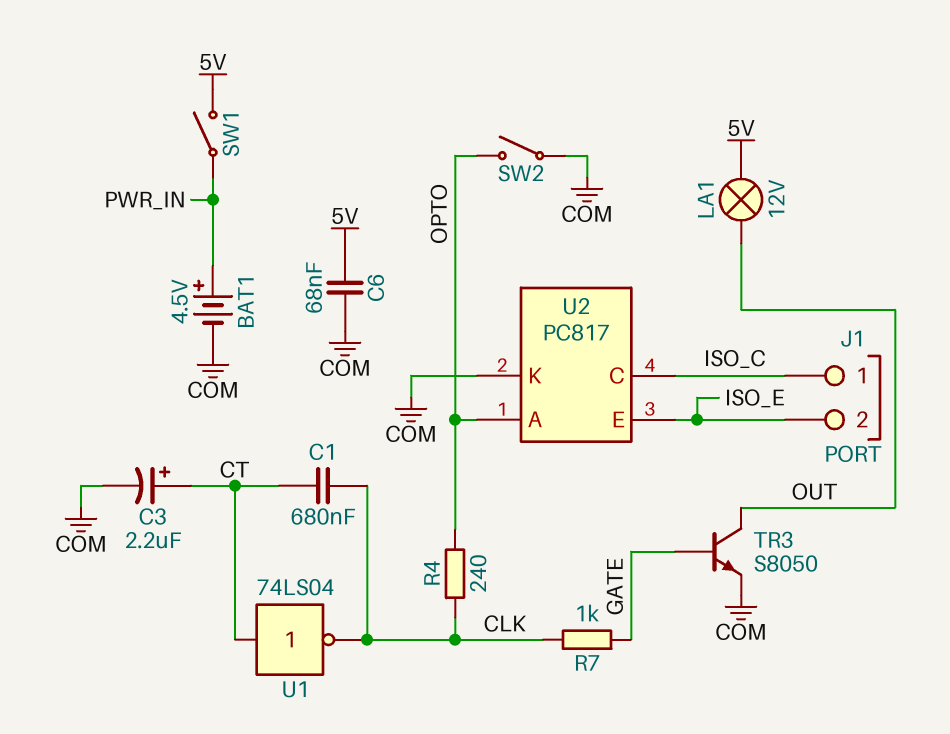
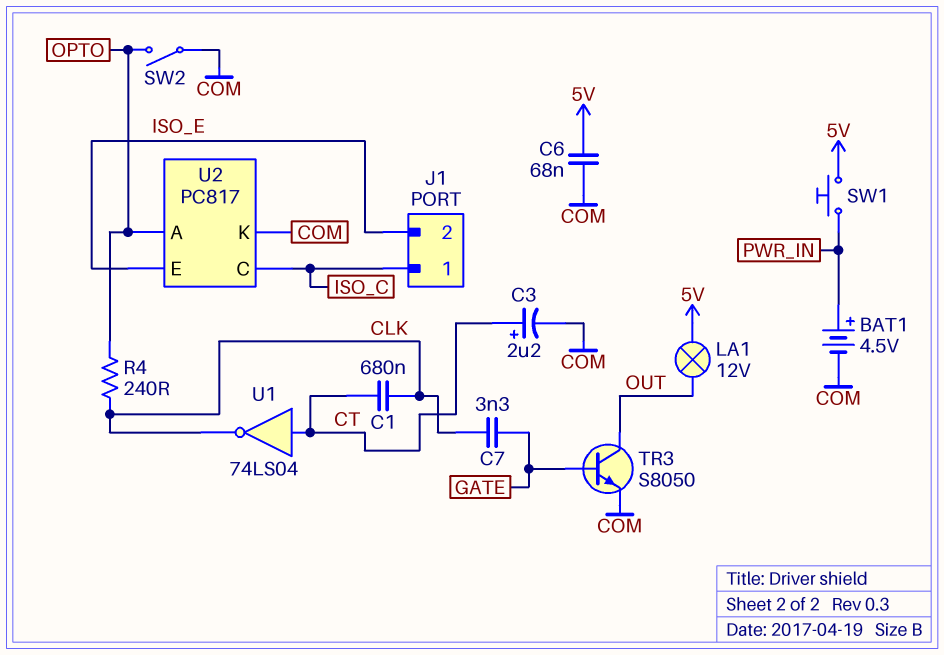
C7: none -> 3.3nF (CLK, GATE)
R7: 1k (CLK, GATE) -> none
SW1: switch (5V, PWR_IN) -> button (5V, PWR_IN)

